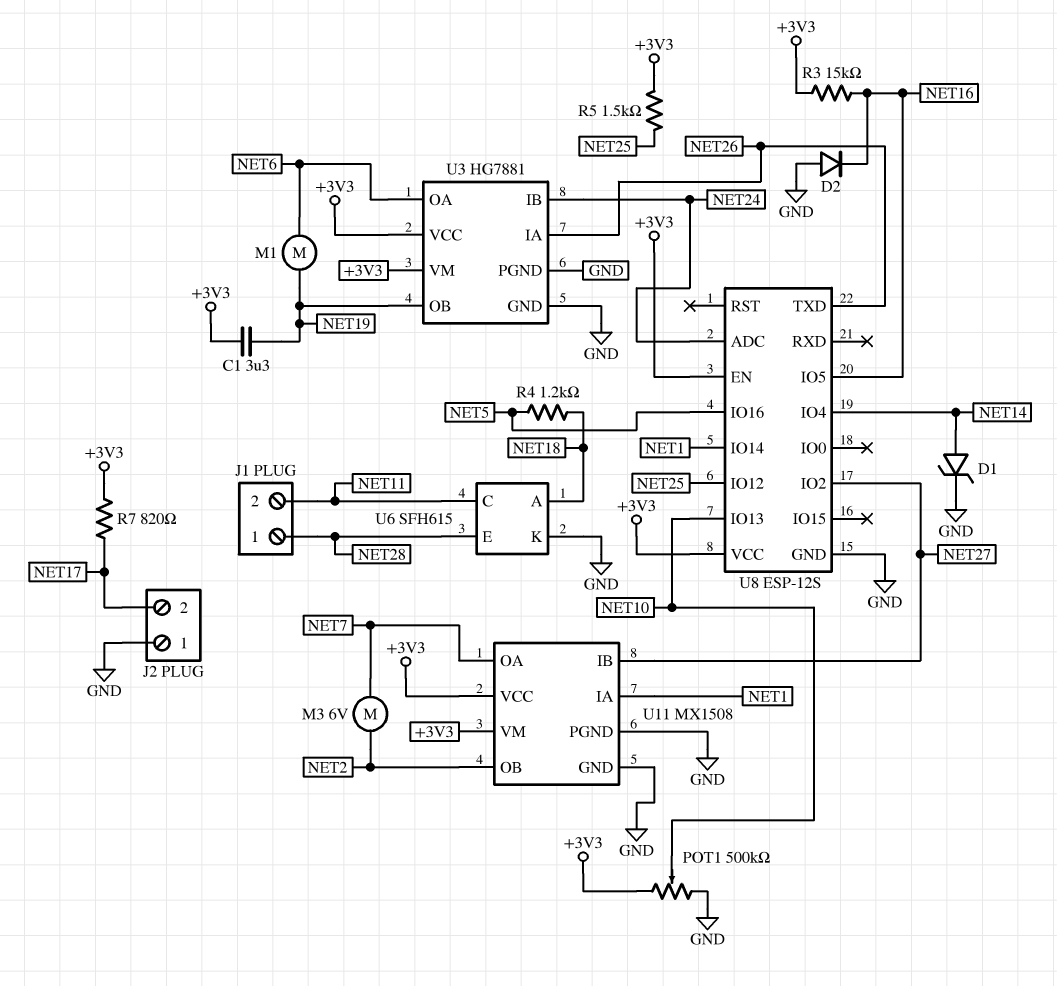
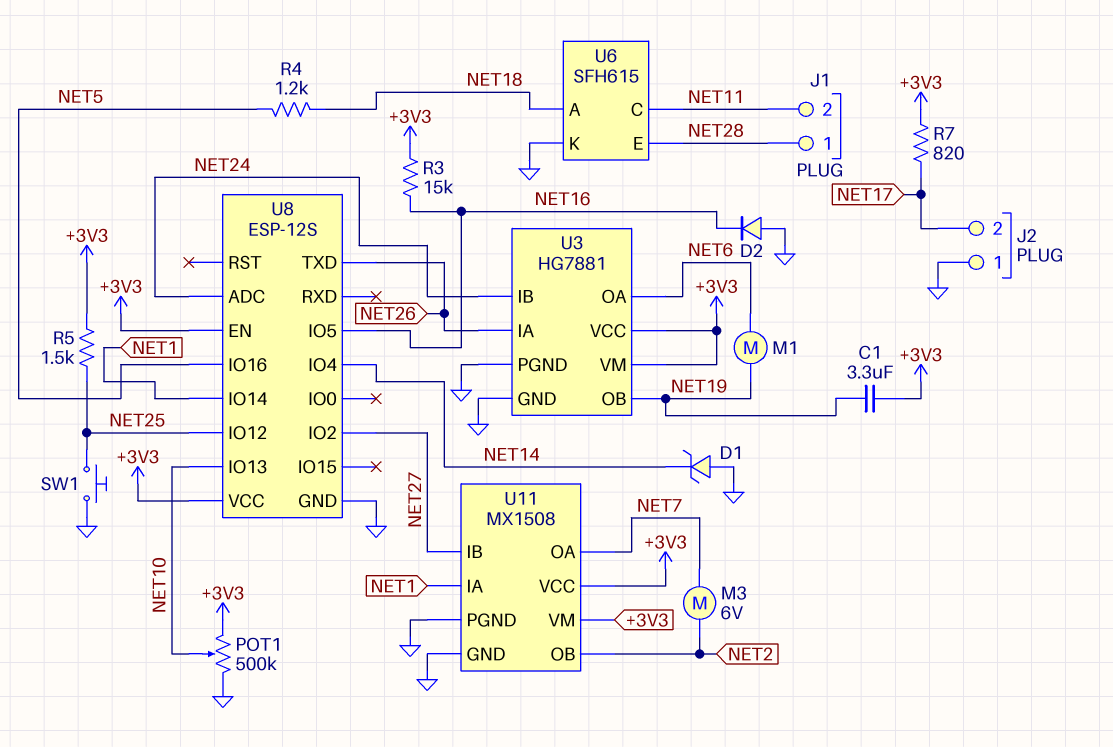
D1: zener (A NET14, K GND) -> zener (A GND, K NET14)
SW1: none -> button (GND, NET25)

